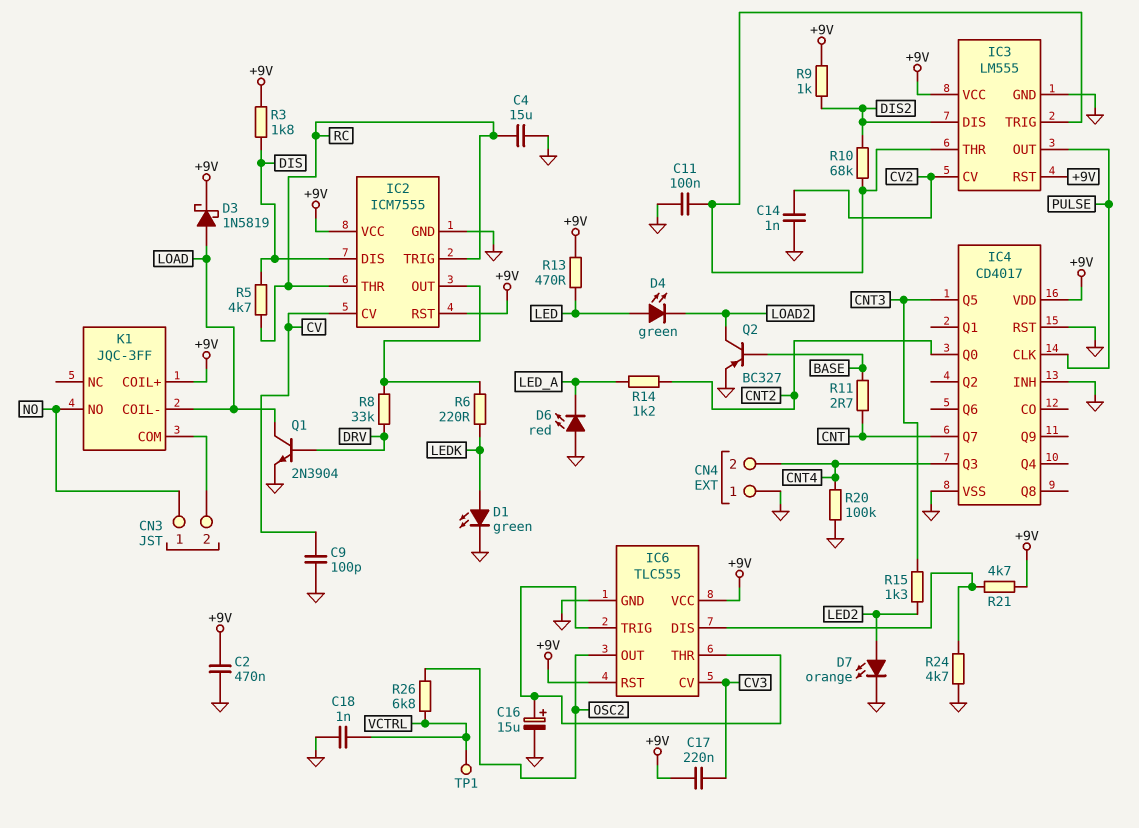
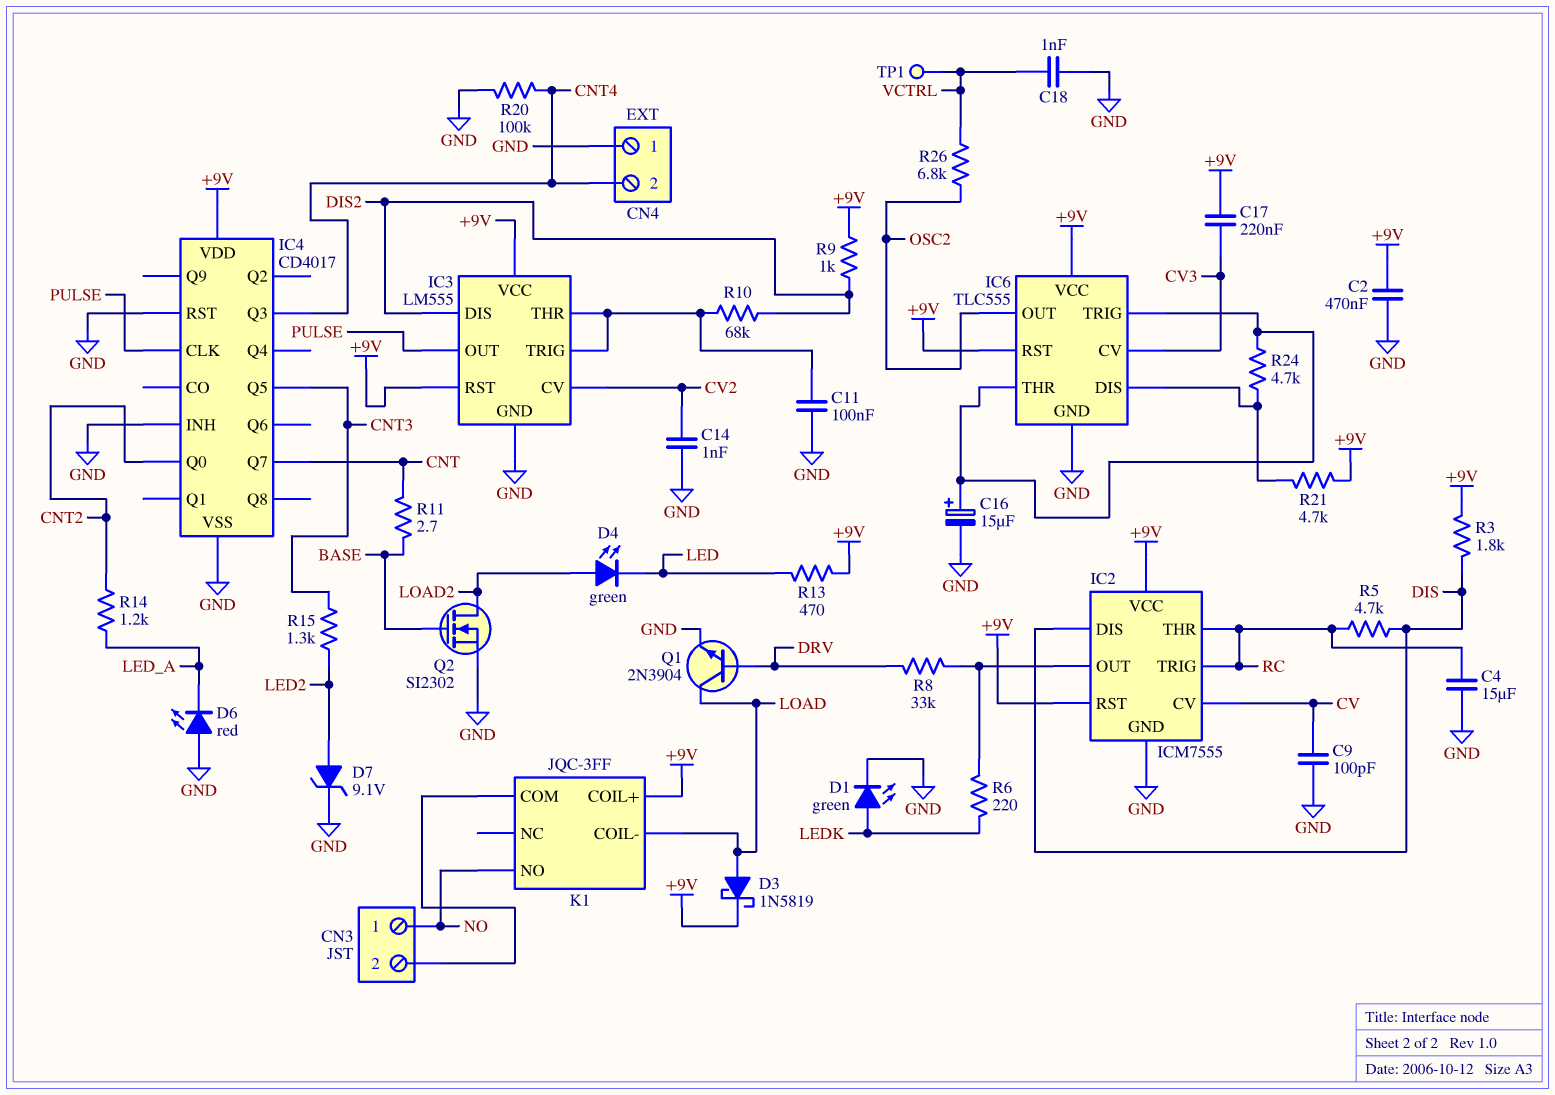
D4: LED green (A LED, K LOAD2) -> LED green (A LOAD2, K LED)
D7: LED orange (A LED2, K GND) -> zener 9.1V (A LED2, K GND)
Q2: PNP BC327 (B BASE, C LOAD2, E GND) -> NMOS SI2302 (G BASE, D LOAD2, S GND)
R24: 4.7k (GND, IC6/DIS) -> 4.7k (IC6/DIS, IC6/THR)

